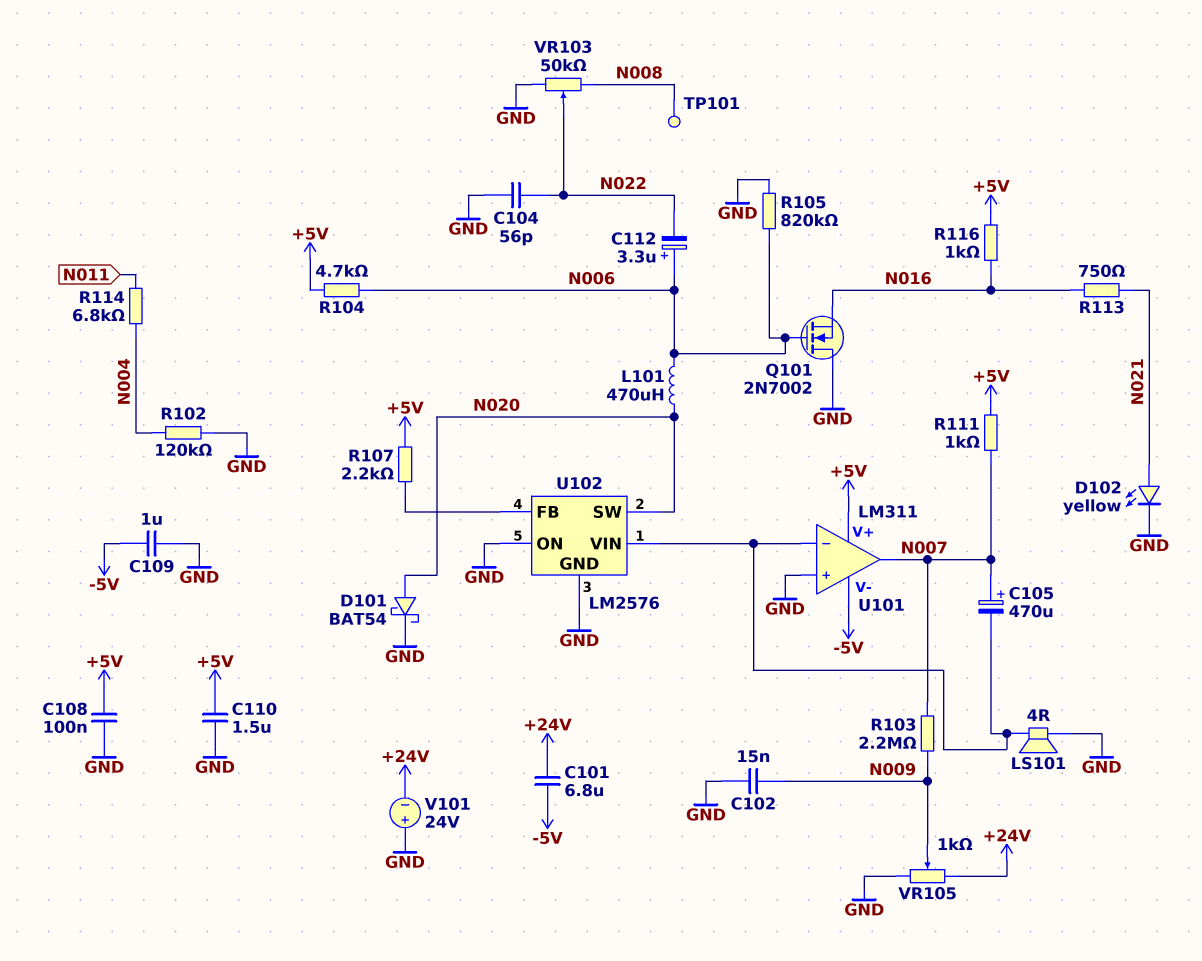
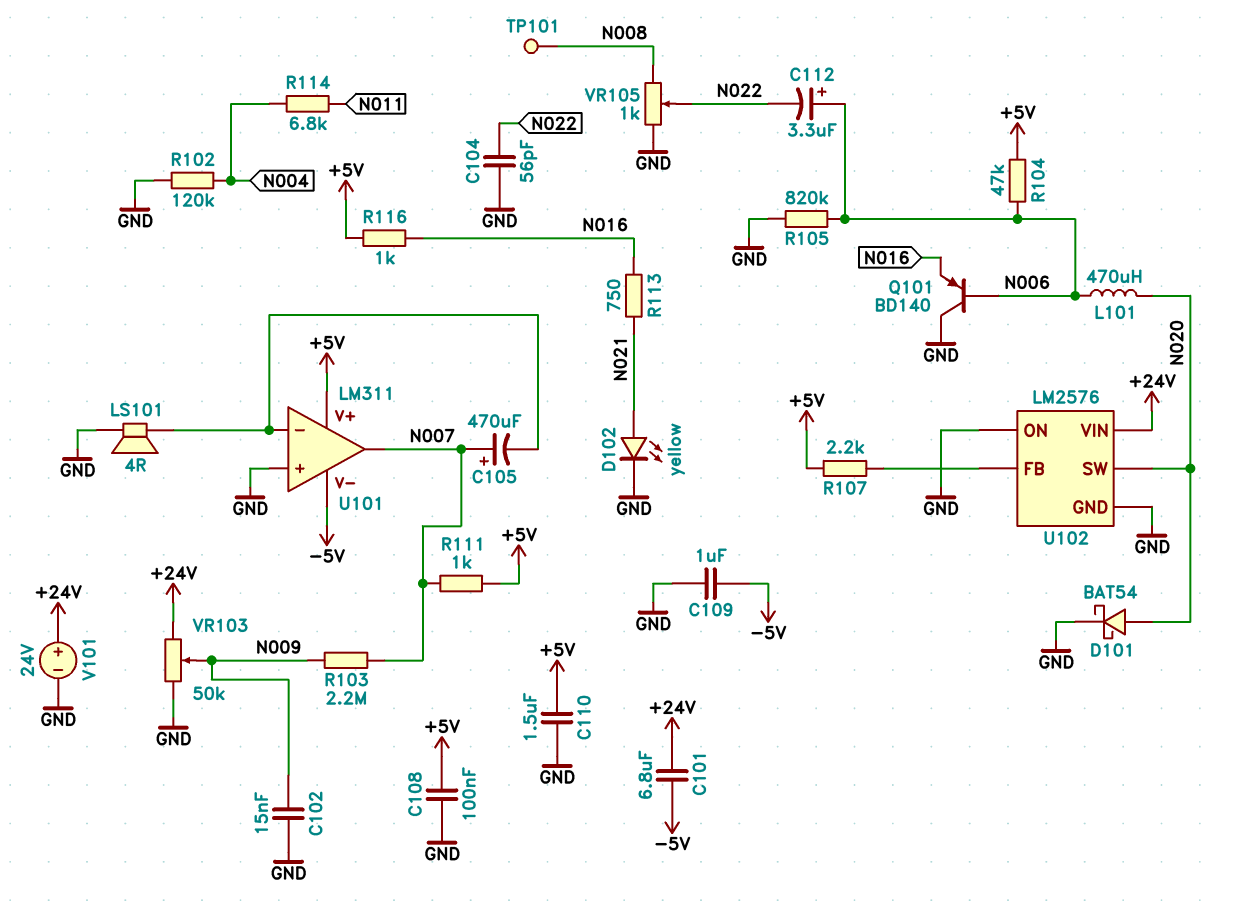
Q101: NMOS 2N7002 (G N006, D GND, S N016) -> PNP BD140 (B N006, C GND, E N016)
R104: 4.7k (+5V, N006) -> 47k (+5V, N006)
U102 pin VIN: U101/in- -> +24V
V101: 24V (plus GND, minus +24V) -> 24V (plus +24V, minus GND)
VR103: 50k (GND, N008, wiper N022) -> 50k (+24V, GND, wiper N009)
VR105: 1k (+24V, GND, wiper N009) -> 1k (GND, N008, wiper N022)

